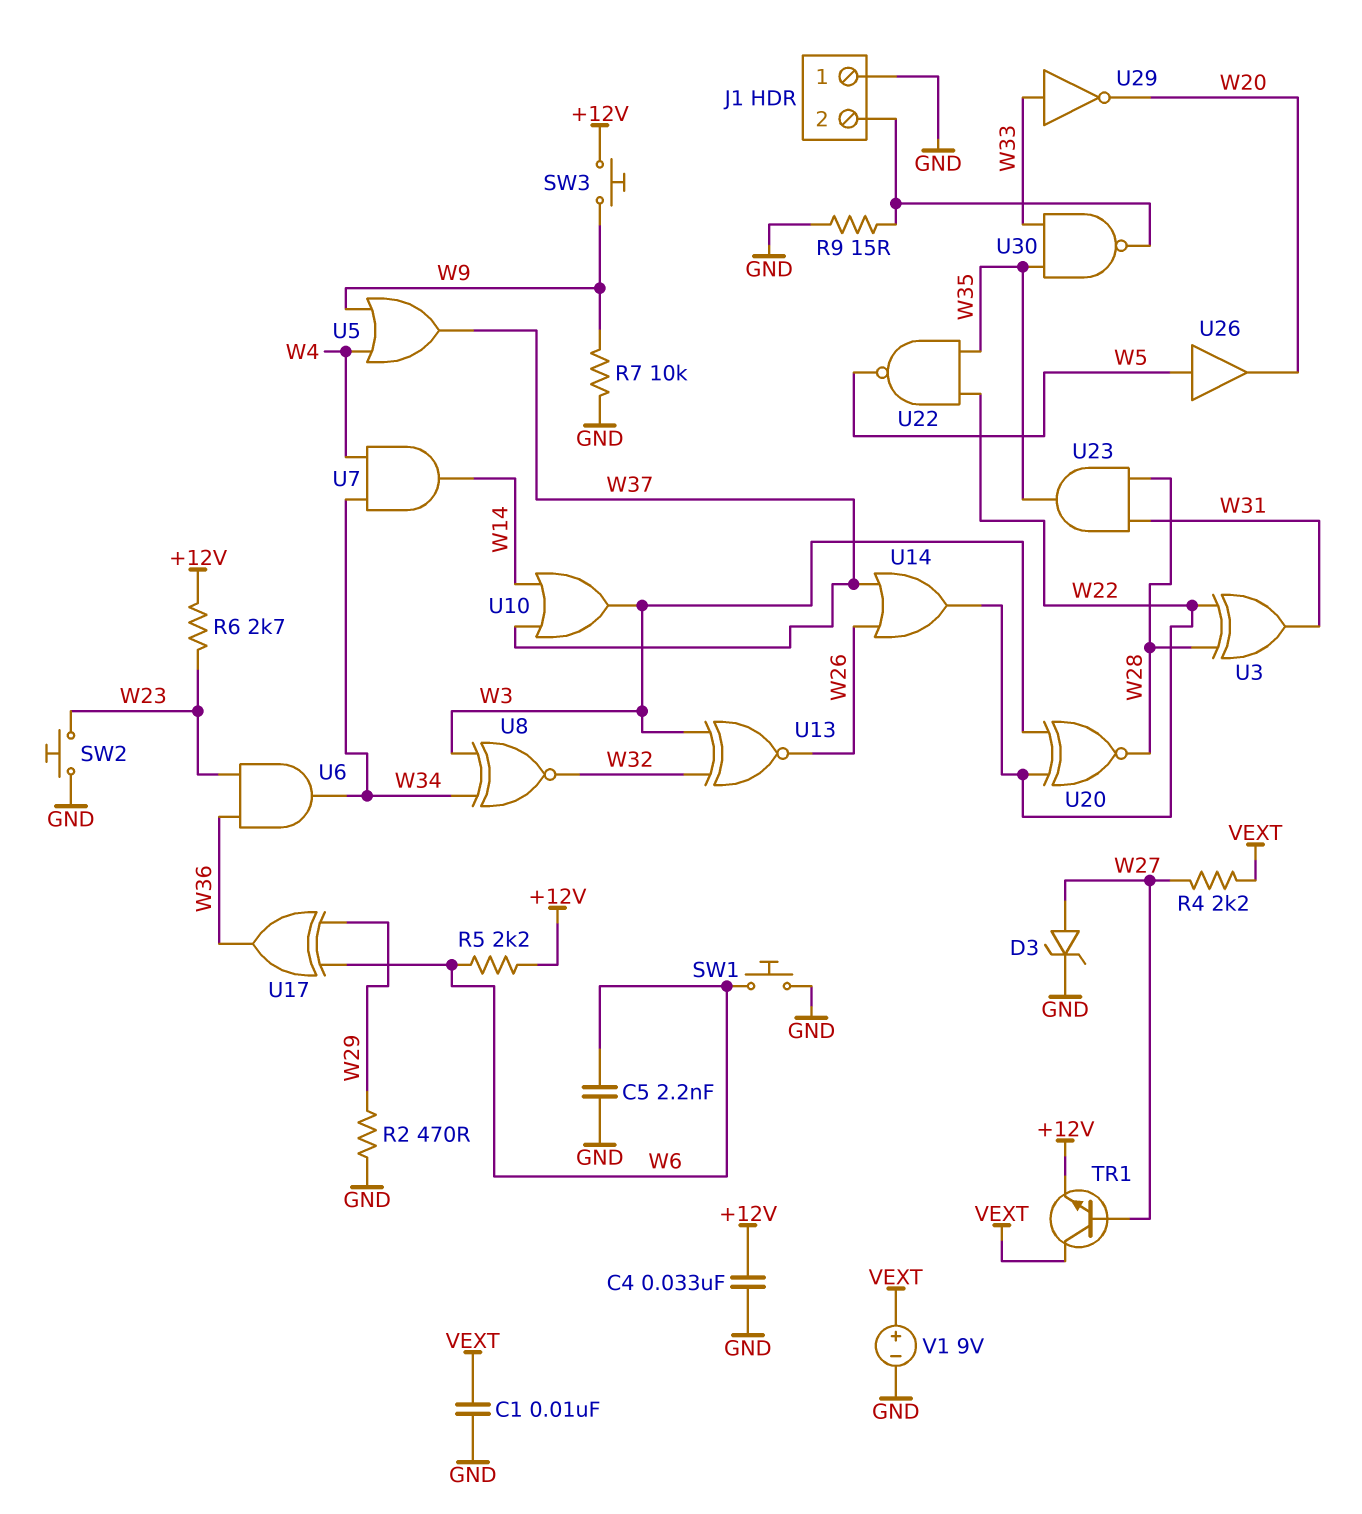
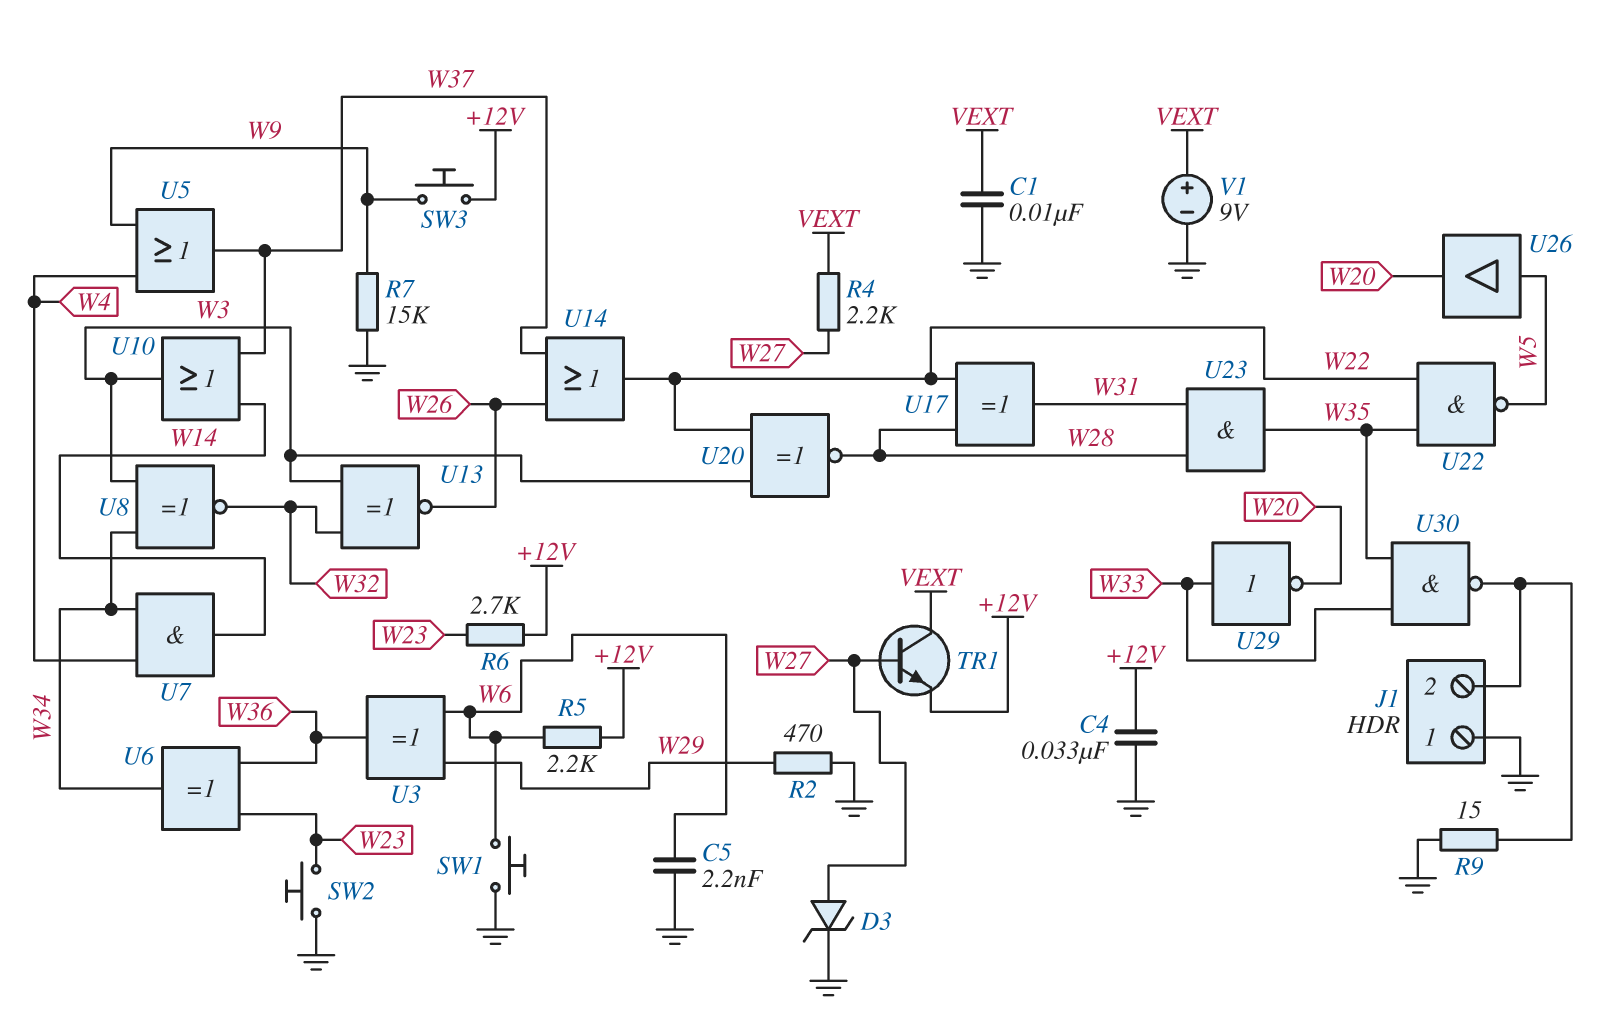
R7: 10k (GND, W9) -> 15k (GND, W9)
U3: XOR (in W22, in W28, out W31) -> XOR (in W6, in W29, out W36)
U6: AND (in W23, in W36, out W34) -> XOR (in W23, in W36, out W34)
U17: XOR (in W6, in W29, out W36) -> XOR (in W22, in W28, out W31)

